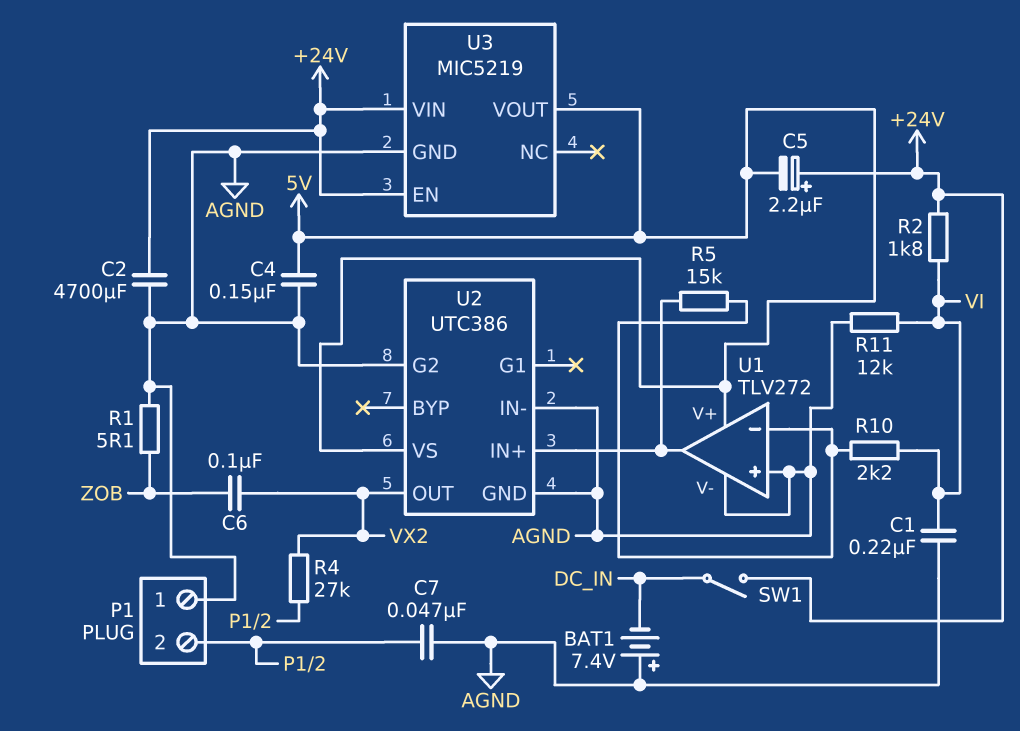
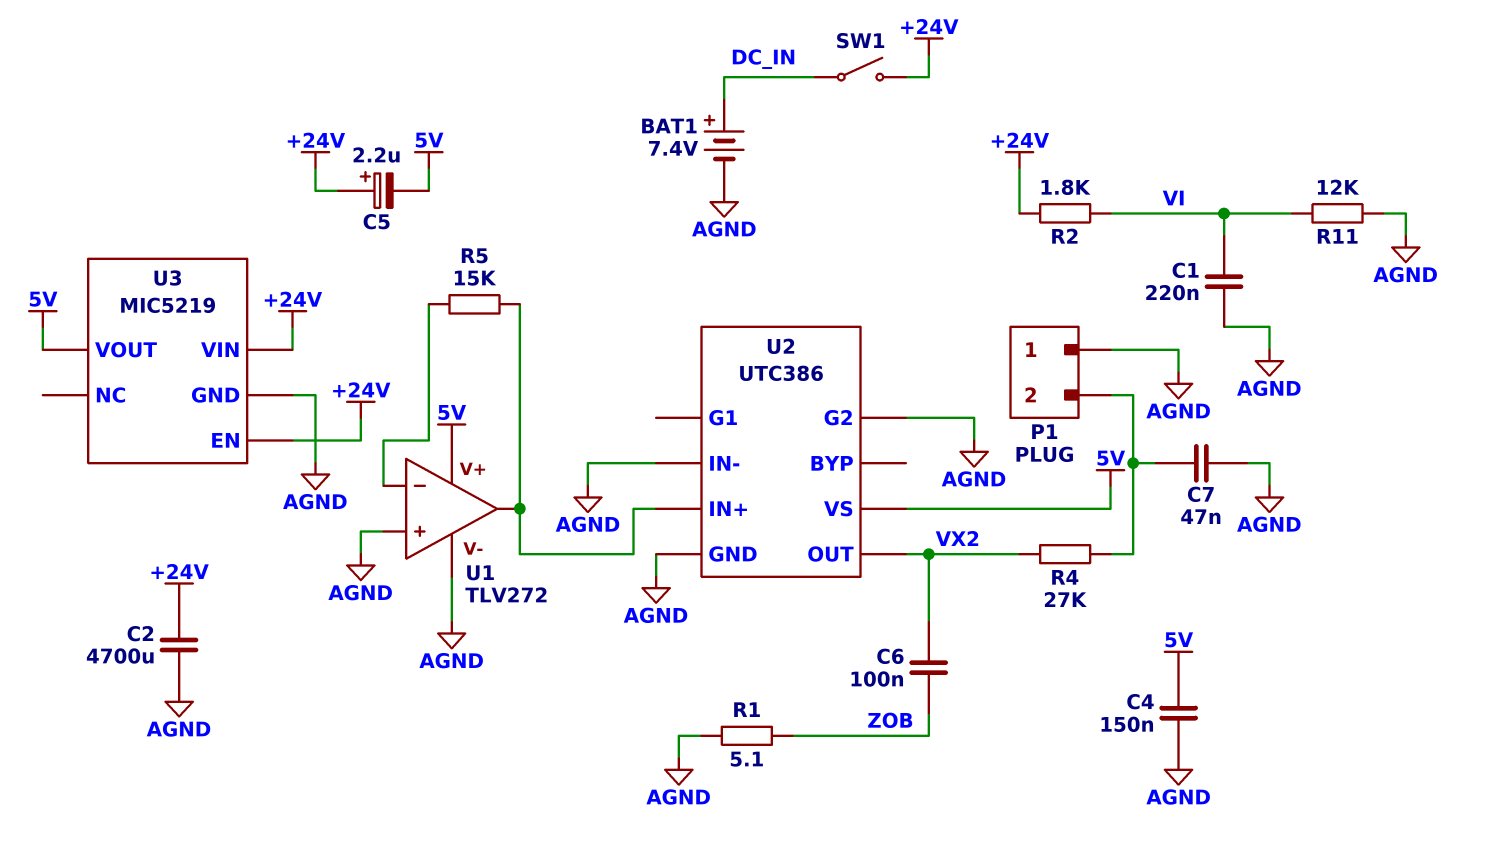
BAT1: 7.4V (plus AGND, minus DC_IN) -> 7.4V (plus DC_IN, minus AGND)
R10: 2.2k (U1/in-, VI) -> none

